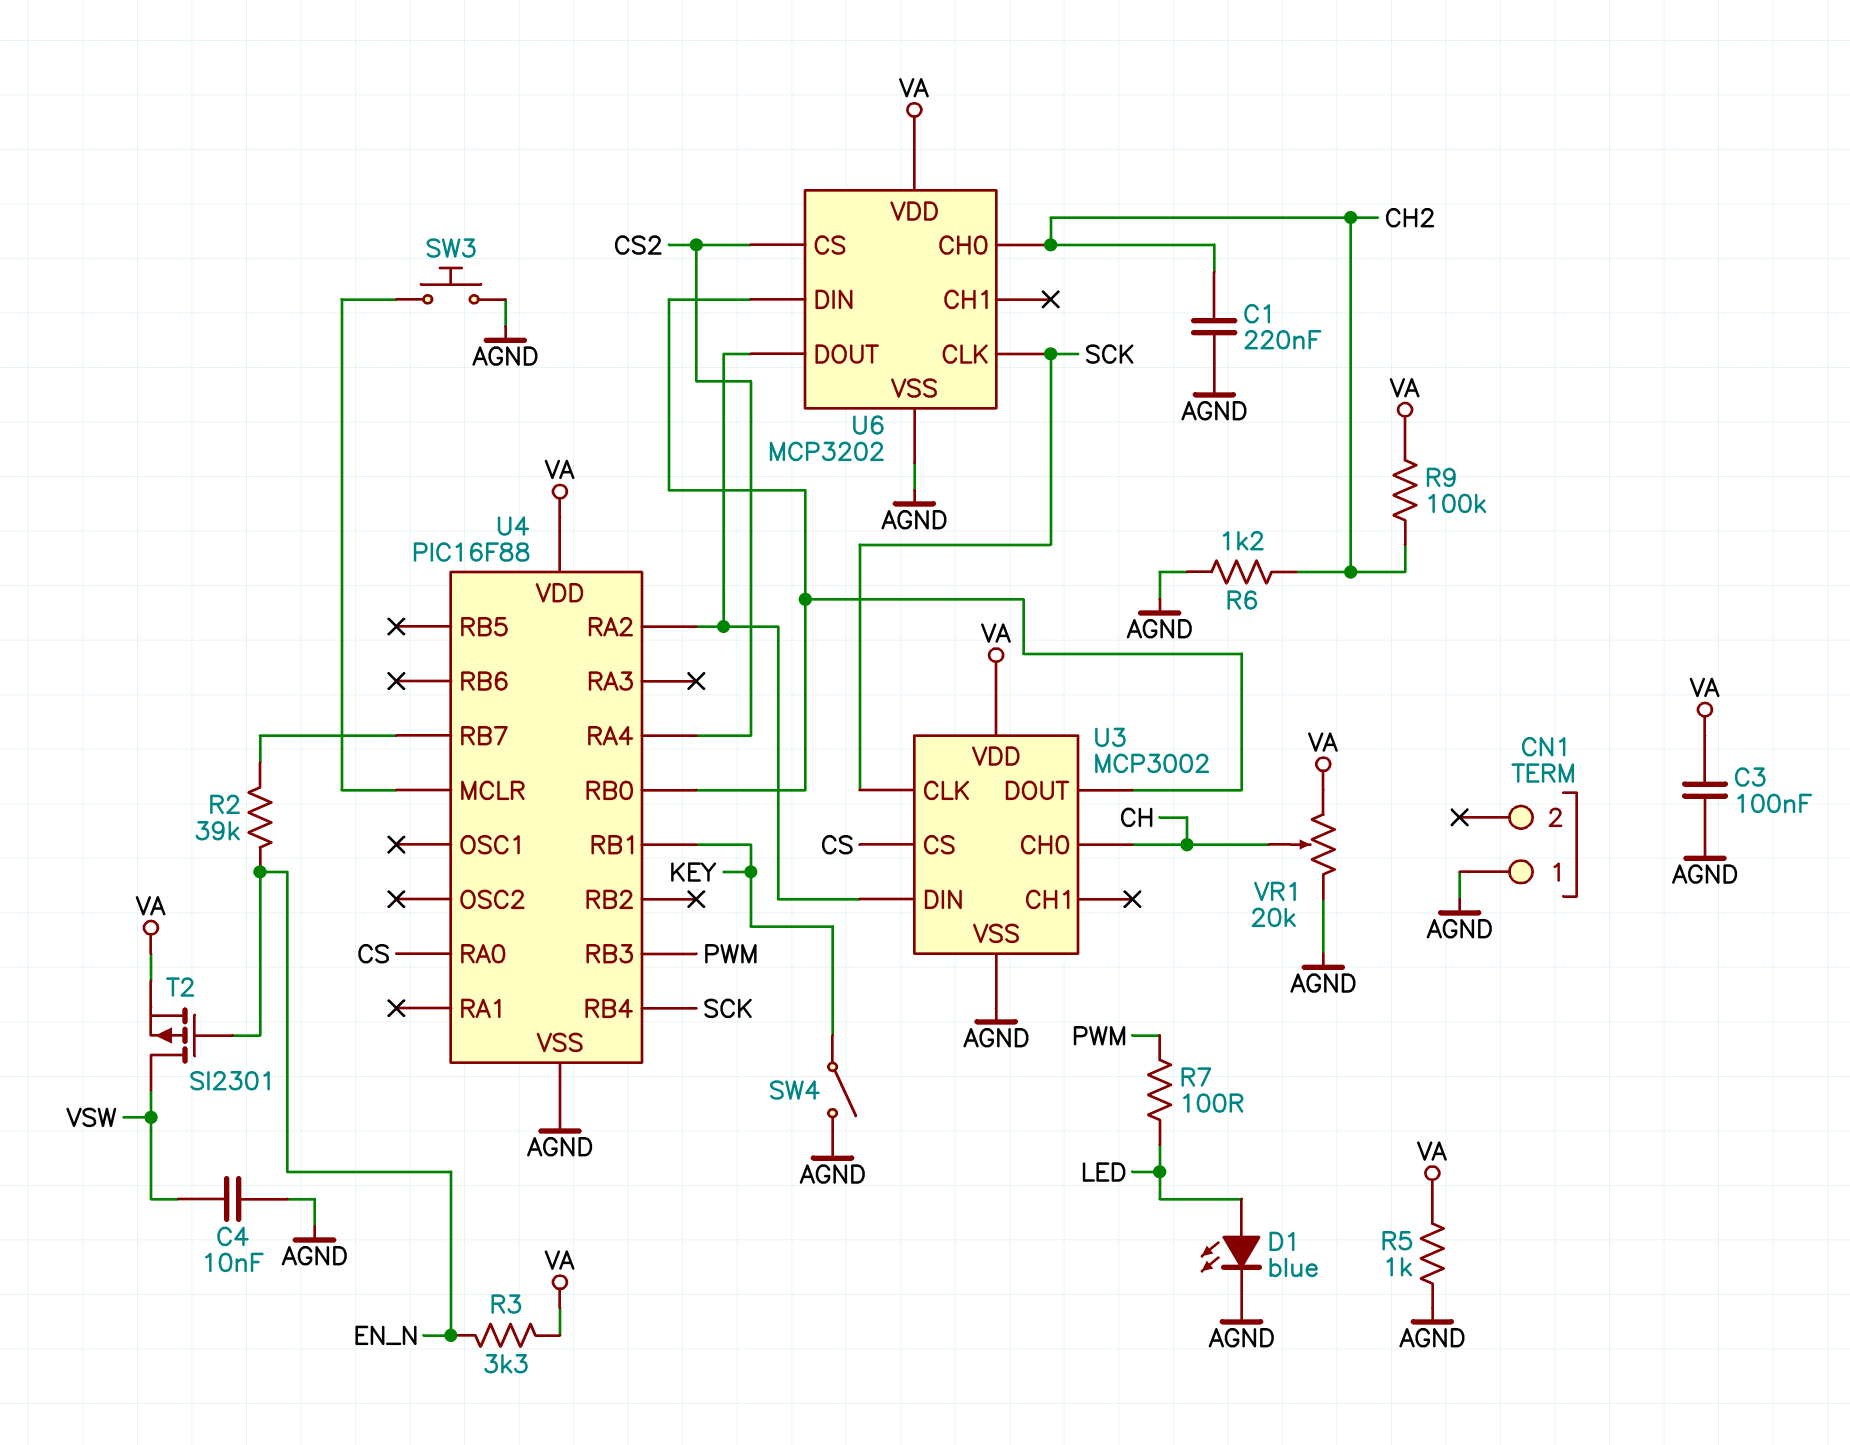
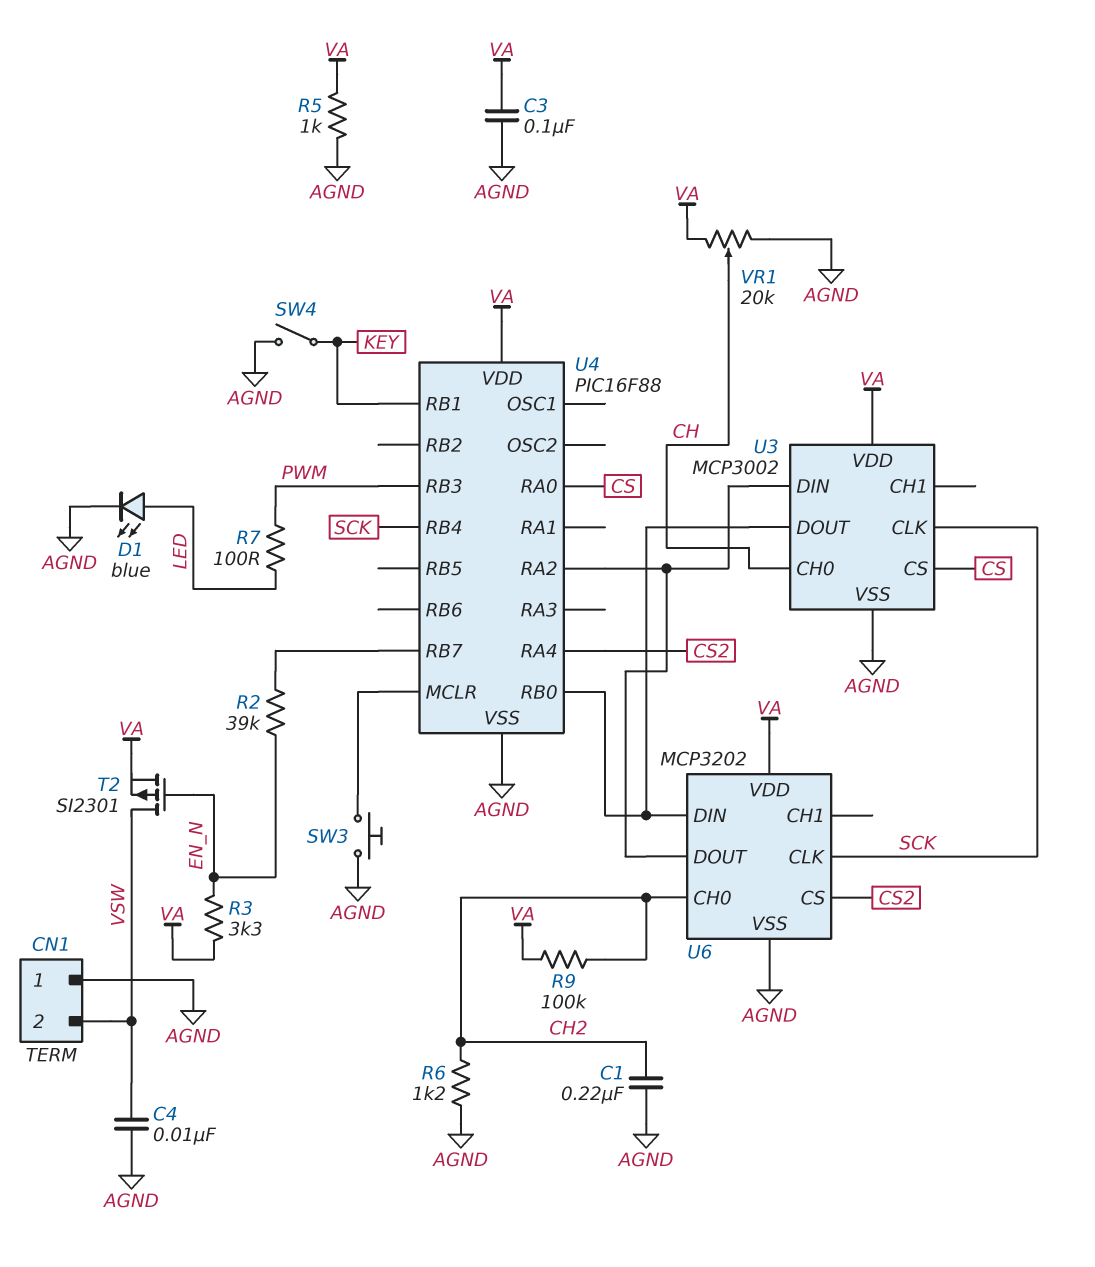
CN1 pin 2: none -> VSW

